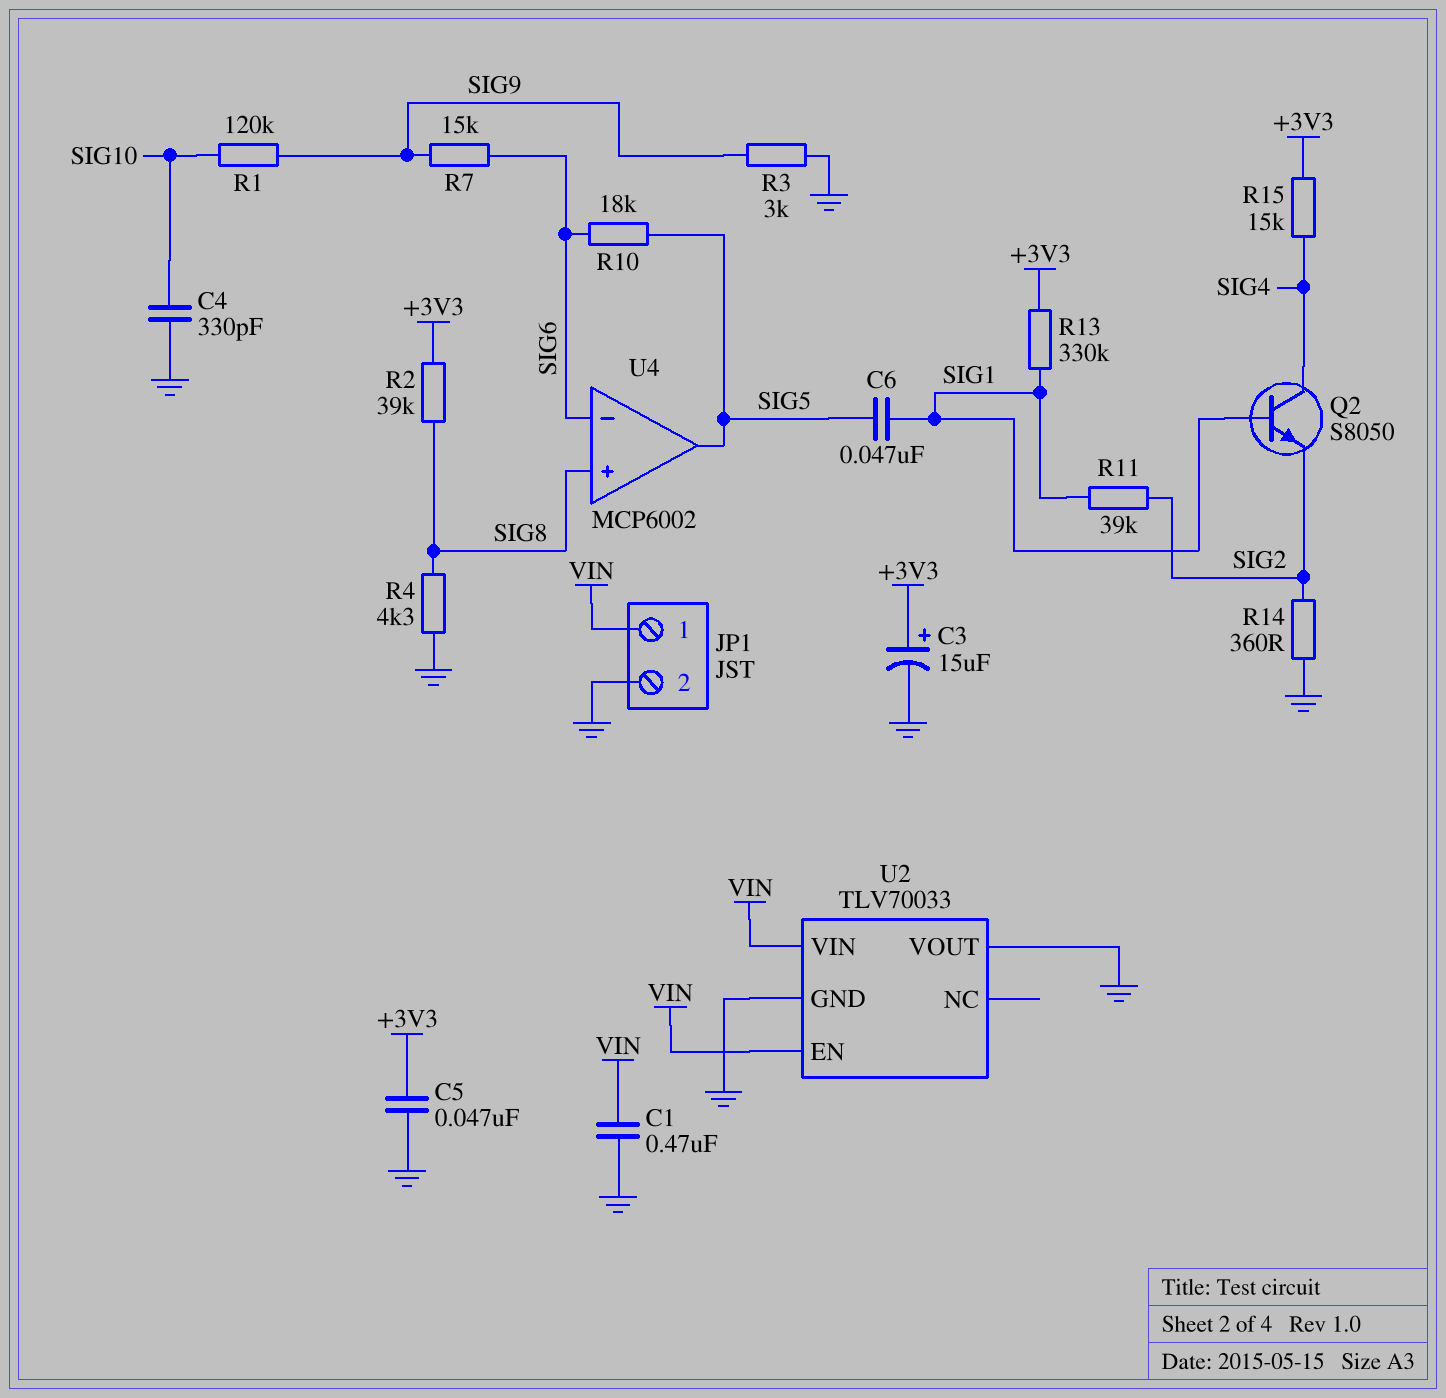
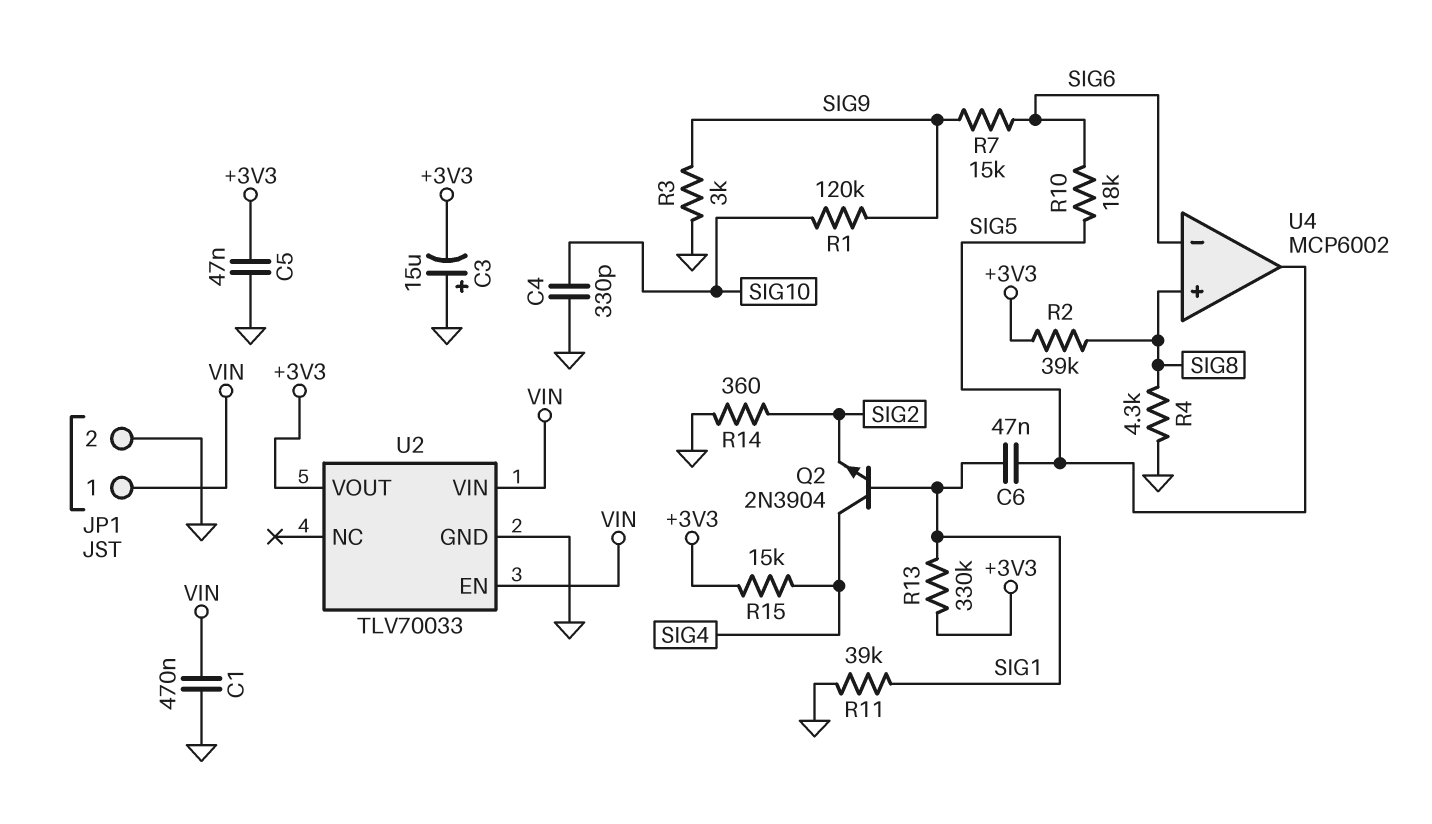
C3: 15uF (plus +3V3, minus GND) -> 15uF (plus GND, minus +3V3)
Q2: NPN S8050 (B SIG1, C SIG4, E SIG2) -> NPN 2N3904 (B SIG1, C SIG4, E SIG2)
R11: 39k (SIG1, SIG2) -> 39k (GND, SIG1)
U2 pin VOUT: GND -> +3V3

